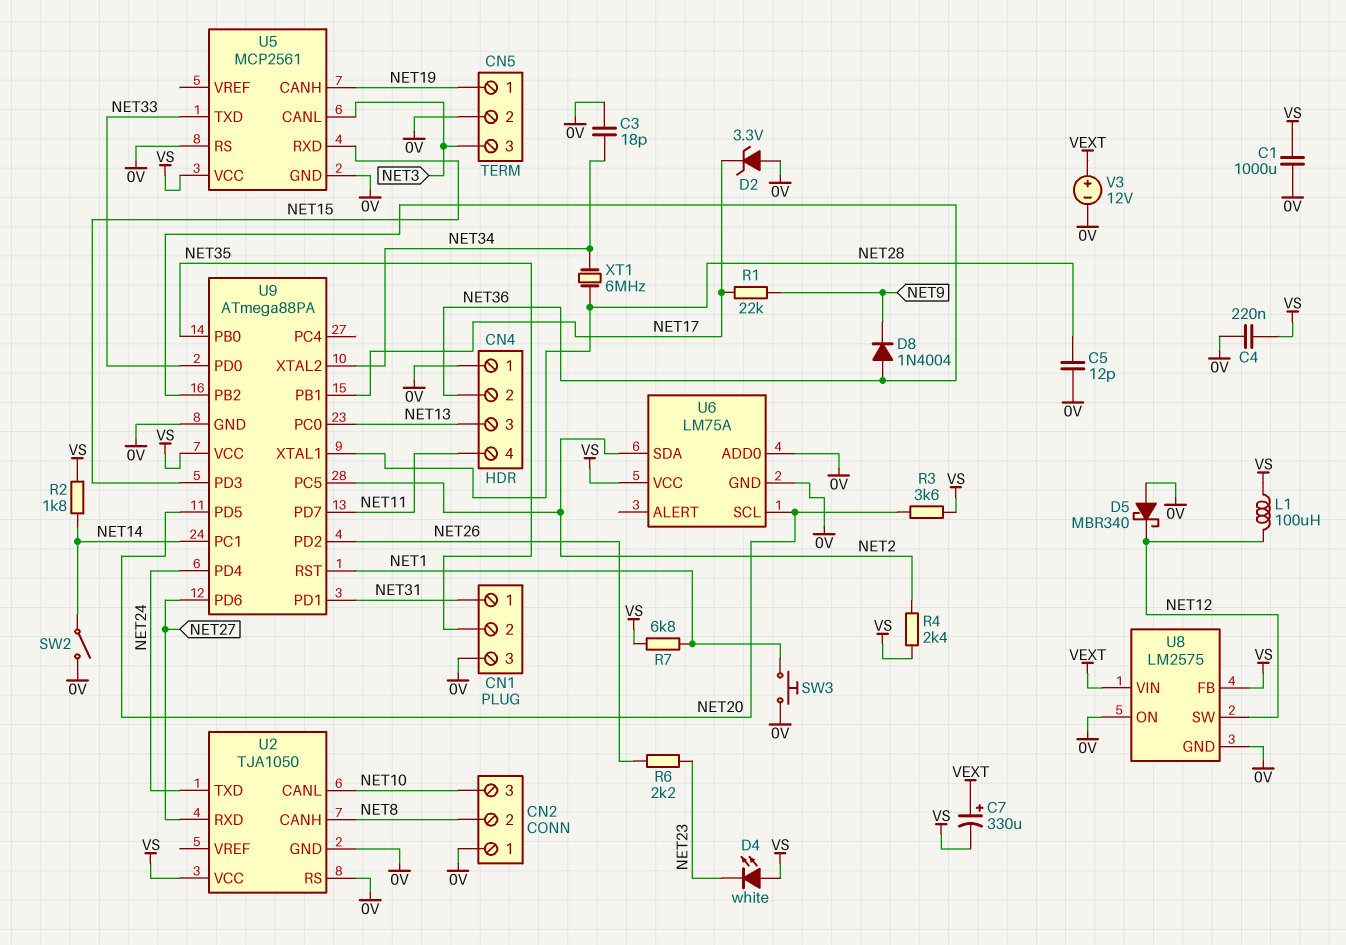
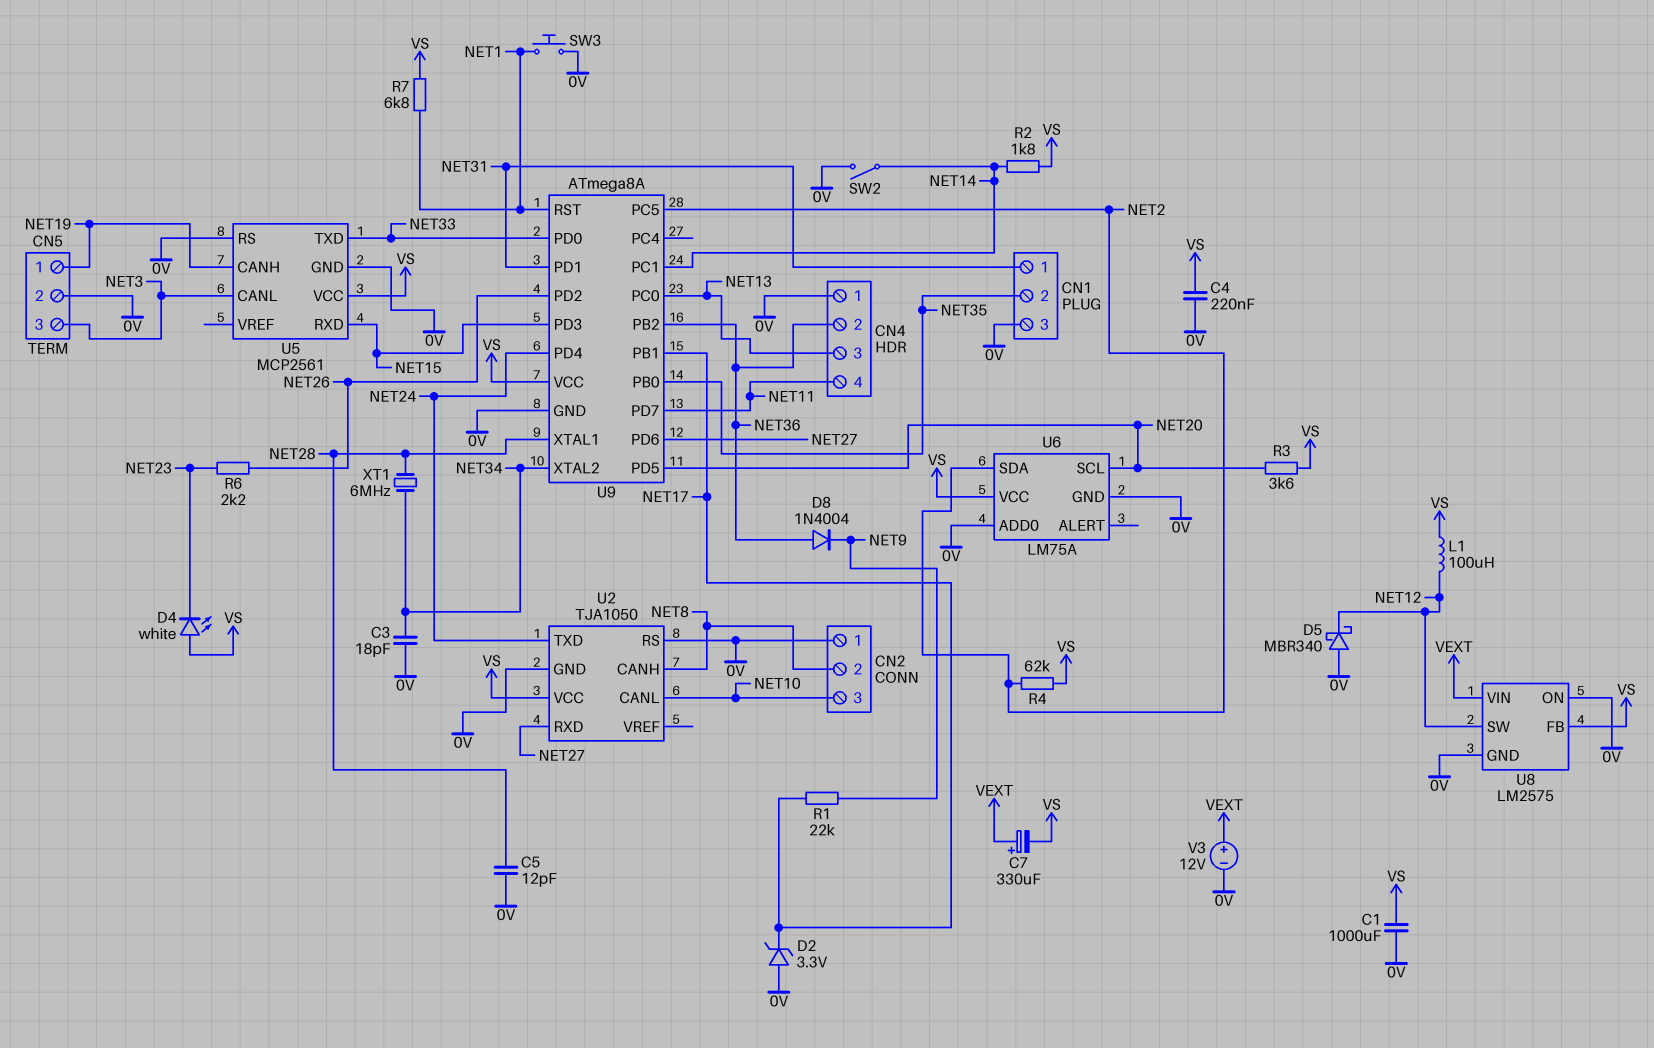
R4: 2.4k (NET2, VS) -> 62k (NET2, VS)
U9: ATmega88PA -> ATmega8A

